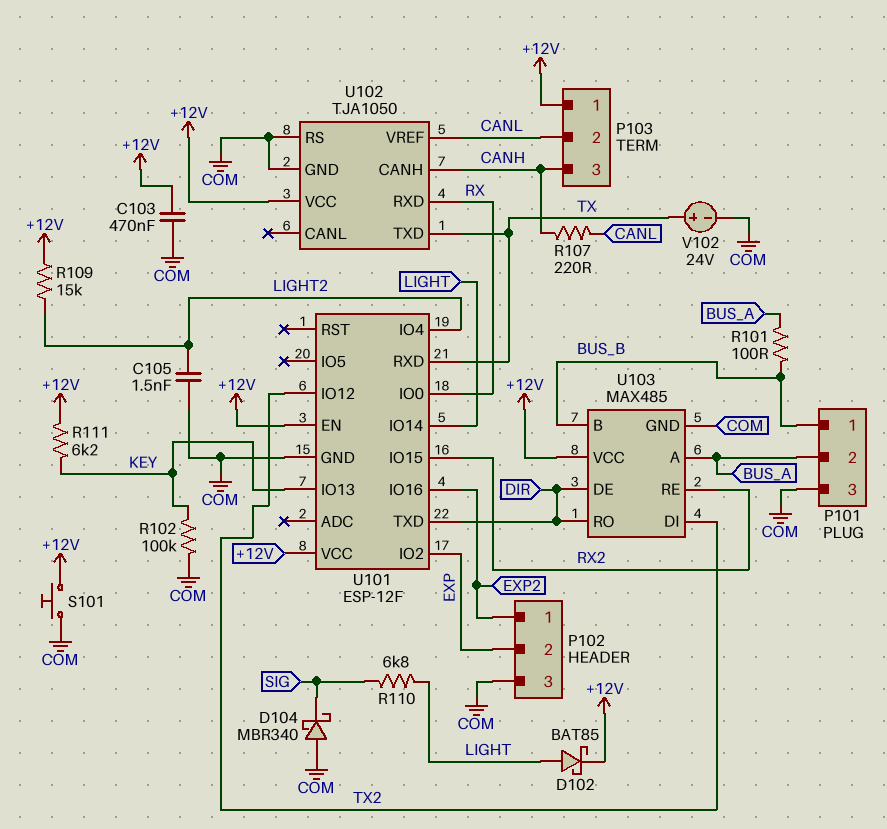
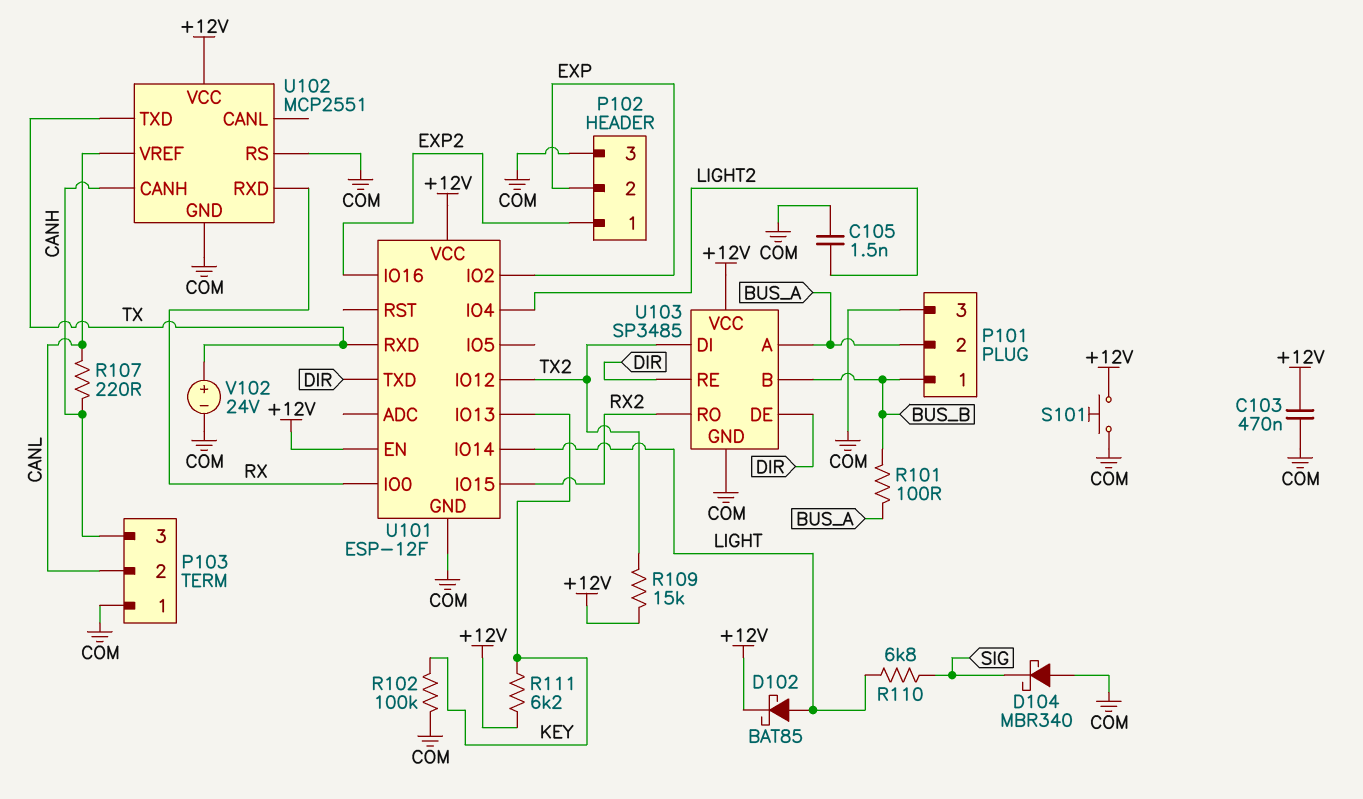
P103 pin 1: +12V -> COM
R109: 15k (+12V, LIGHT2) -> 15k (+12V, TX2)
U102: TJA1050 -> MCP2551
U103: MAX485 -> SP3485
U103 pin RE: RX2 -> DIR
U103 pin RO: DIR -> RX2

